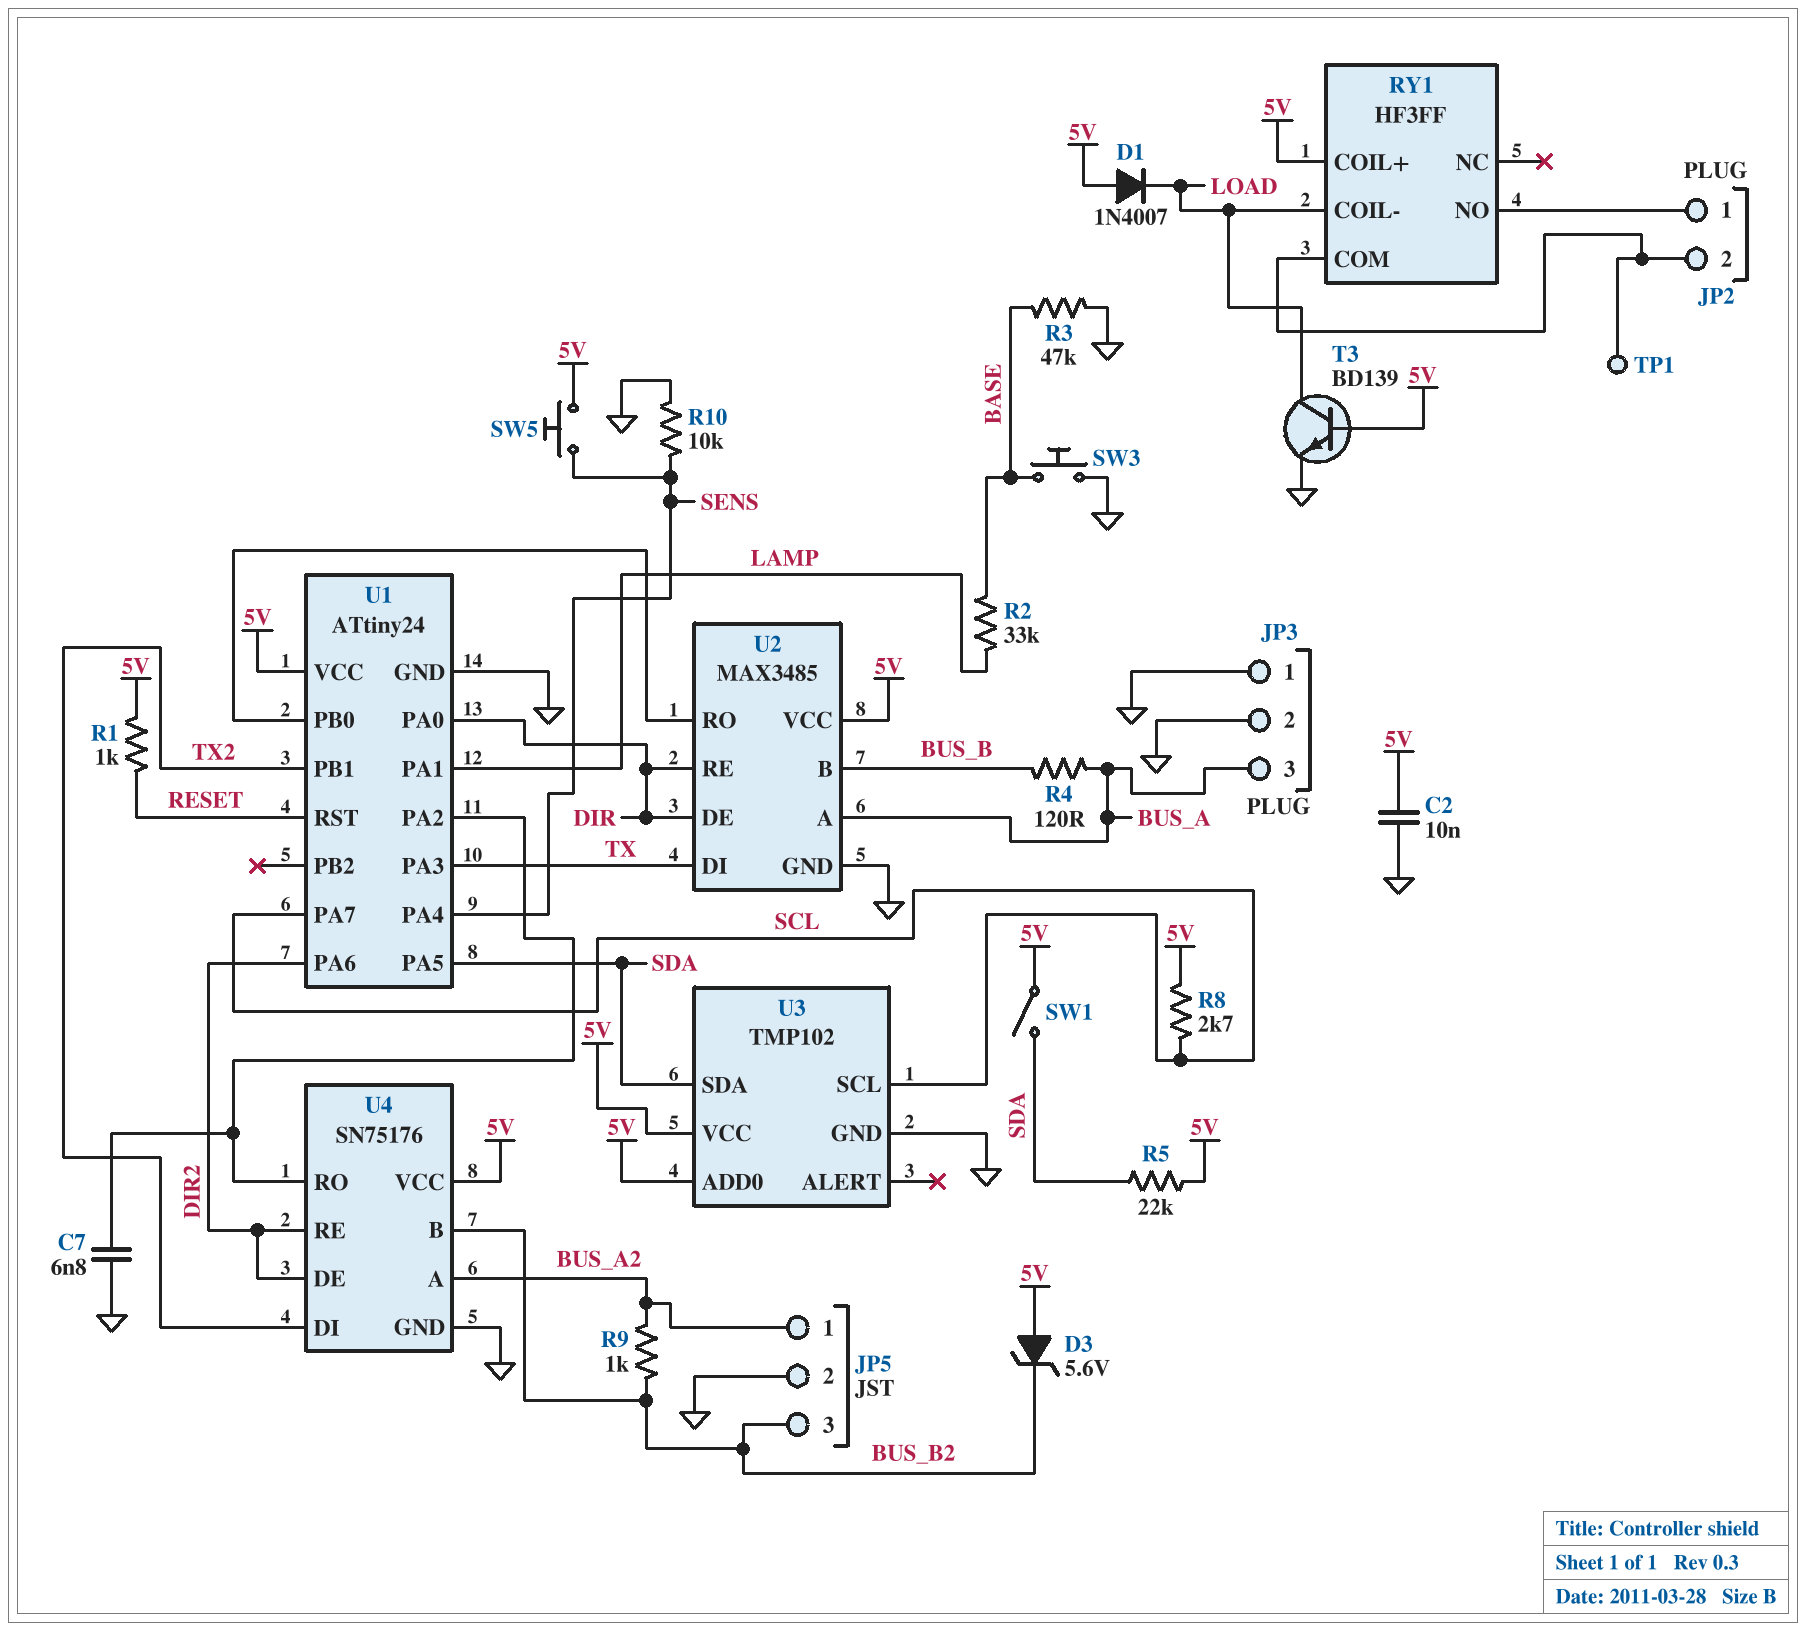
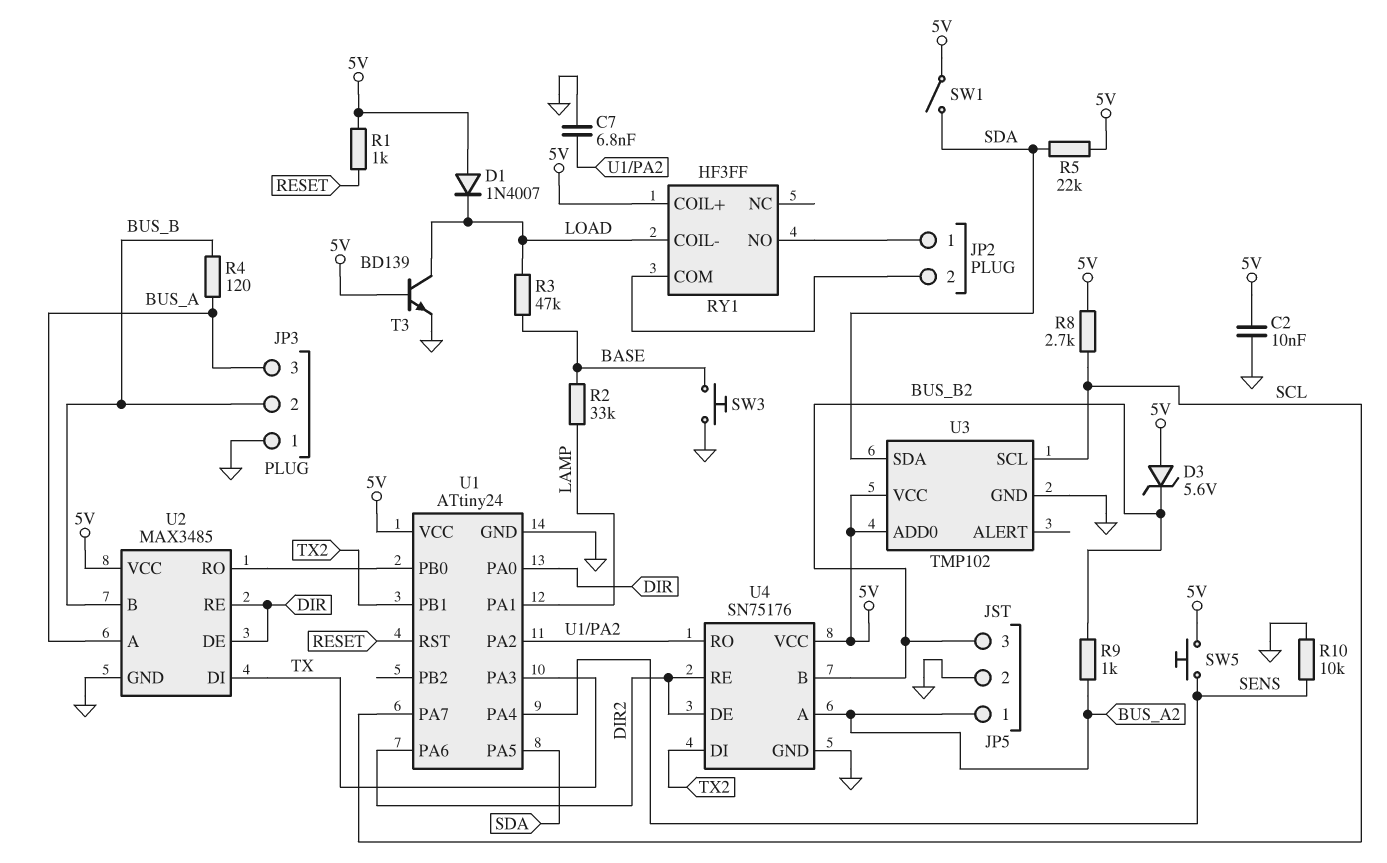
JP3 pin 2: GND -> BUS_B
R3: 47k (BASE, GND) -> 47k (BASE, LOAD)
TP1: test point (JP2/2) -> none

